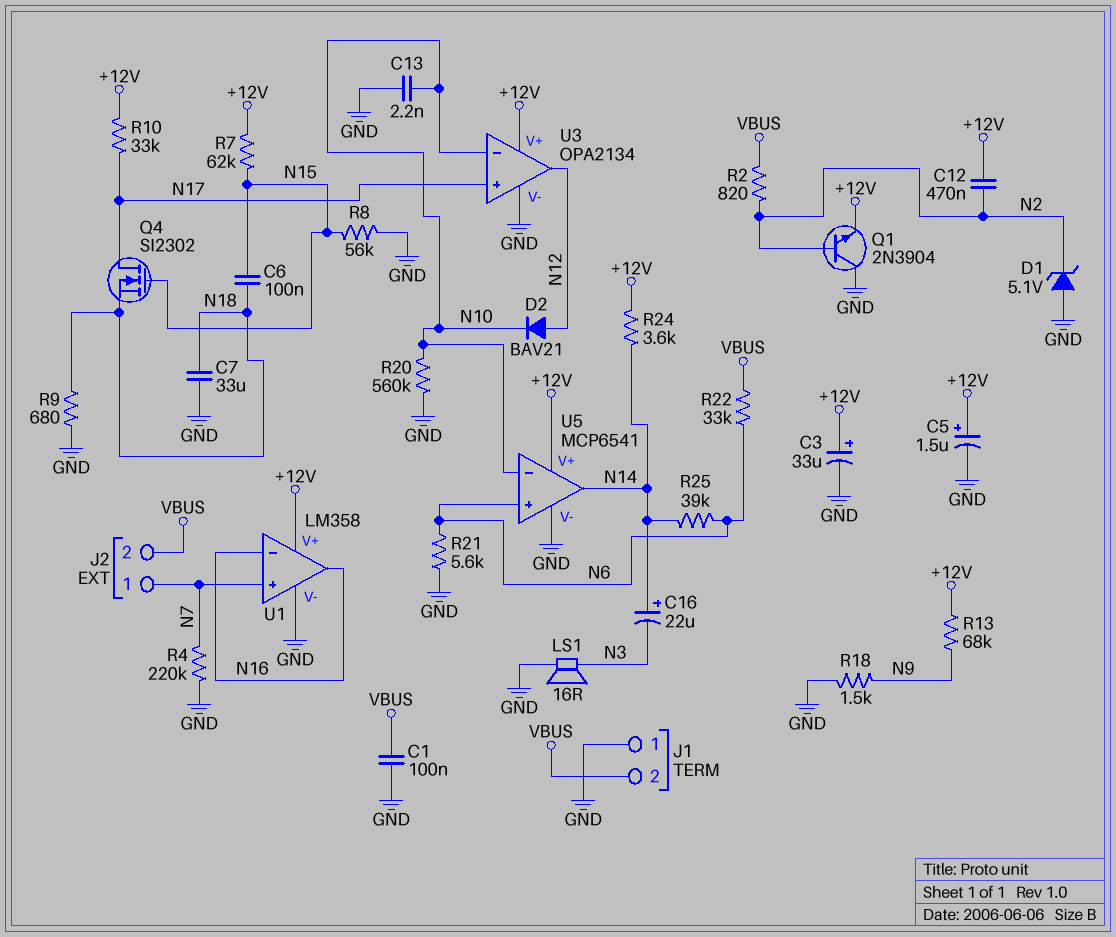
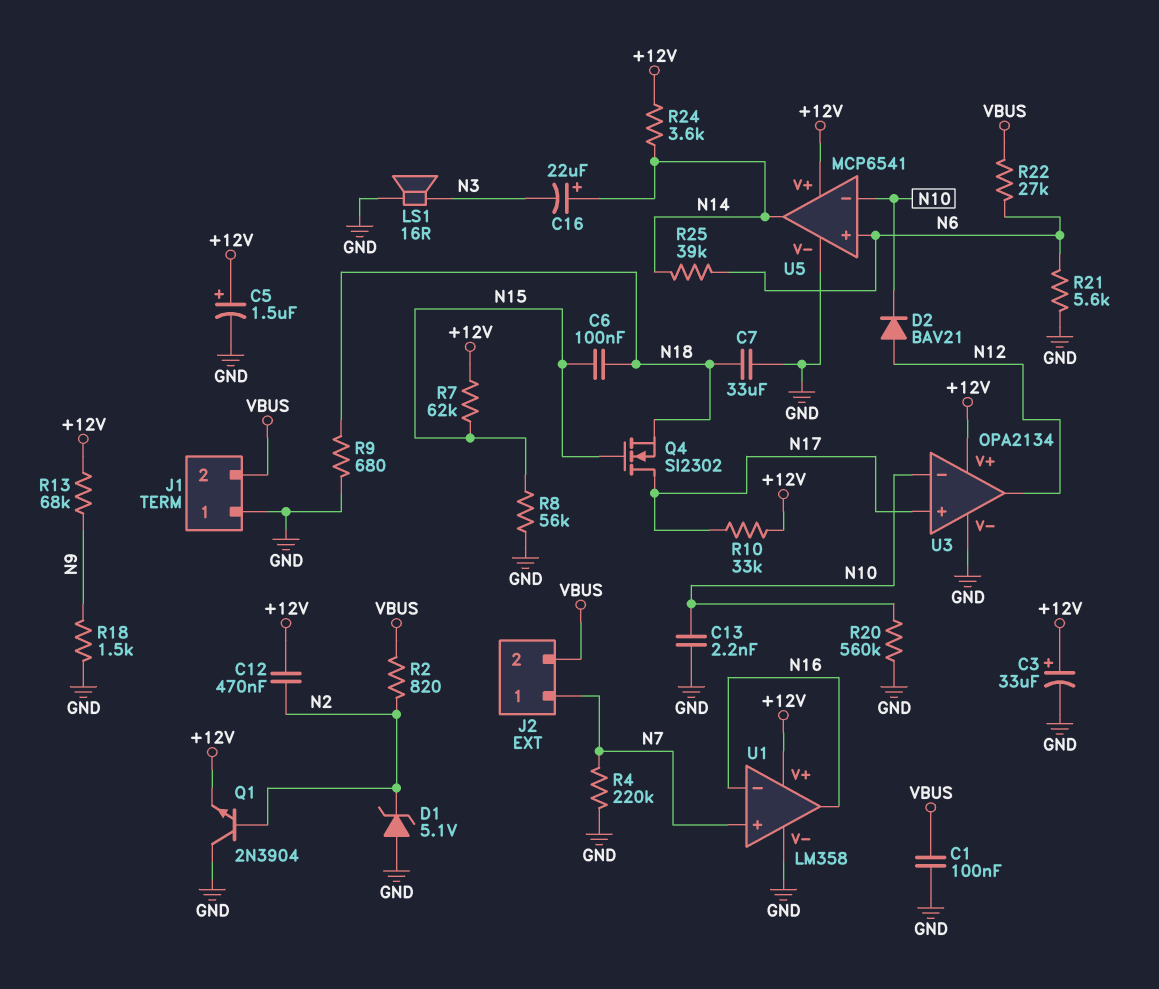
R22: 33k (N6, VBUS) -> 27k (N6, VBUS)

